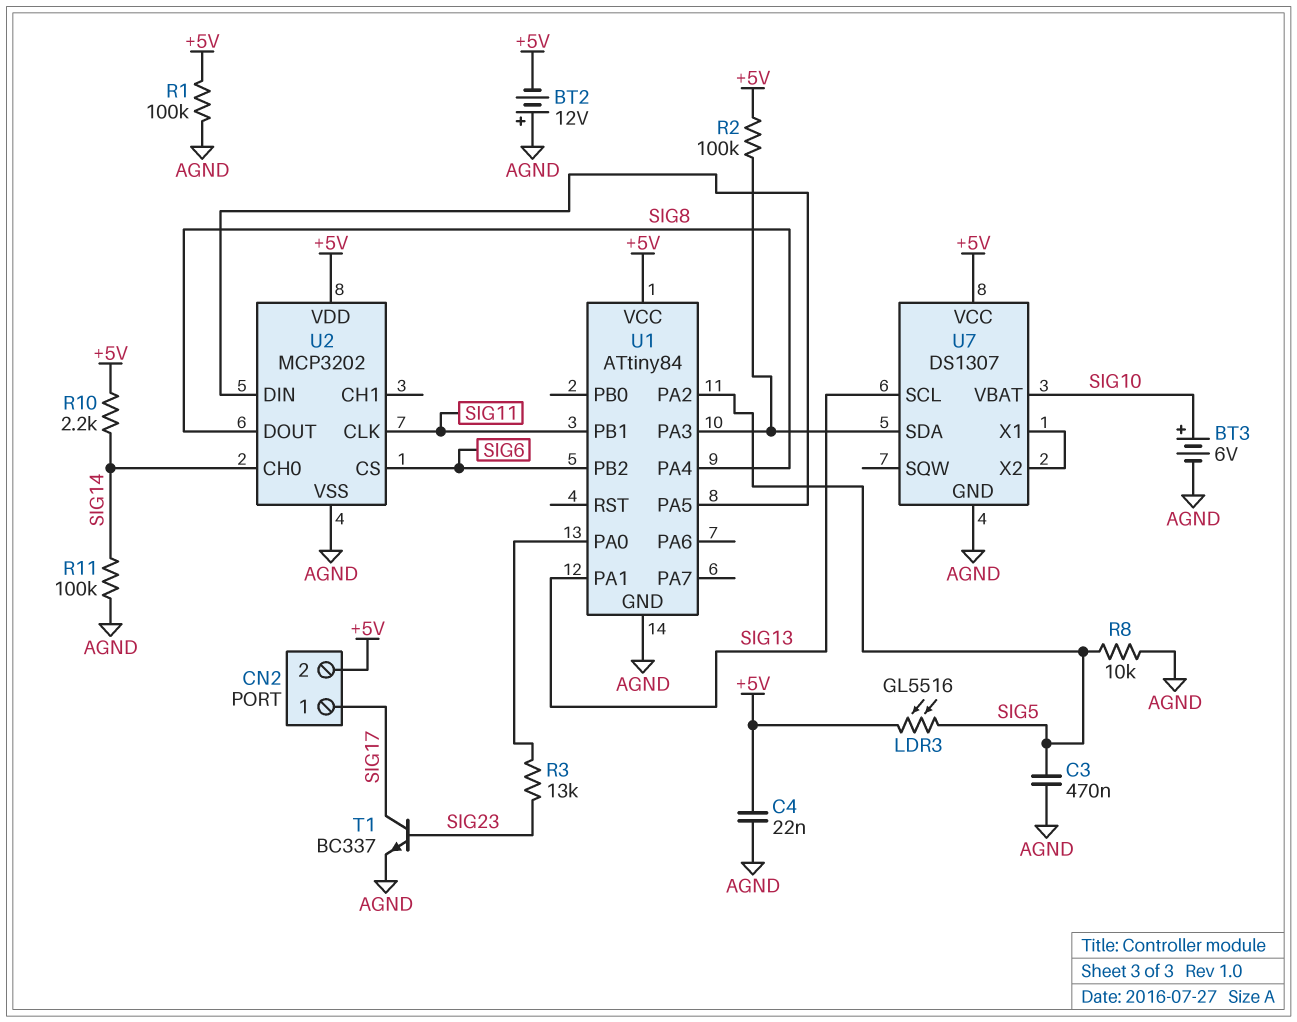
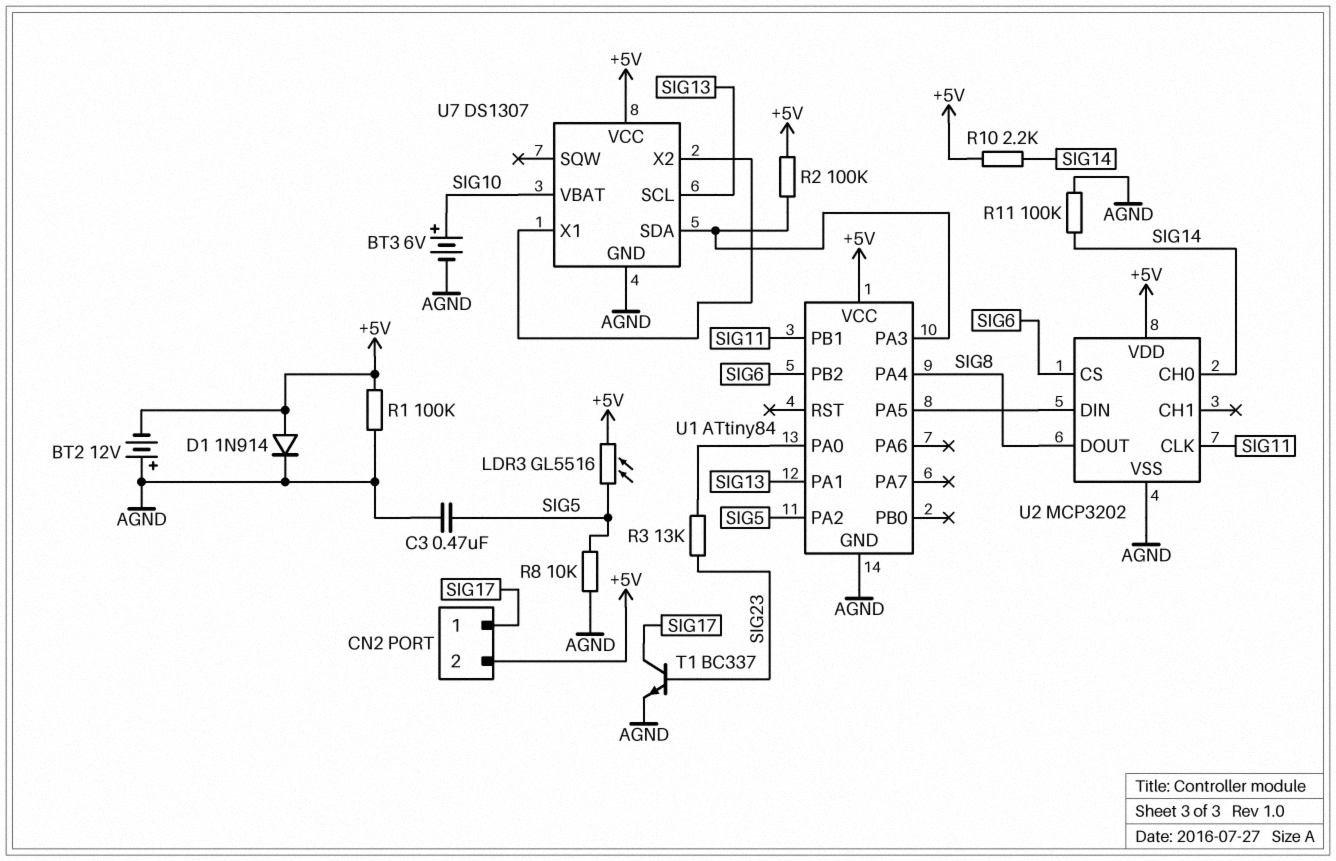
C4: 22nF (+5V, AGND) -> none
D1: none -> diode 1N914 (A +5V, K AGND)

